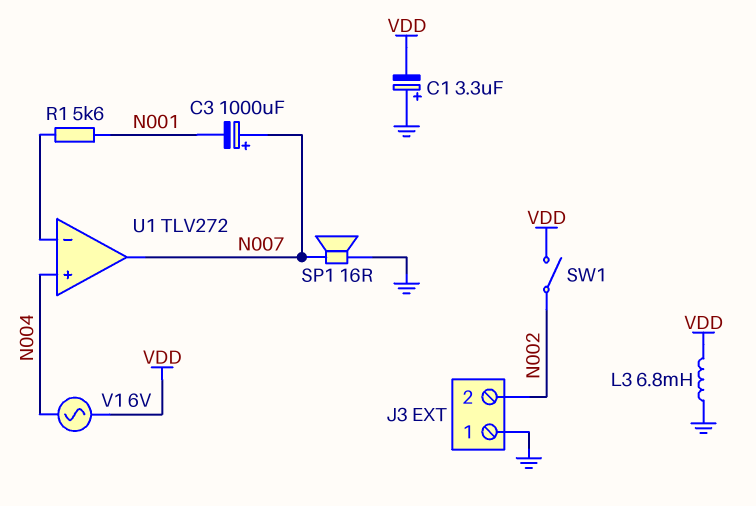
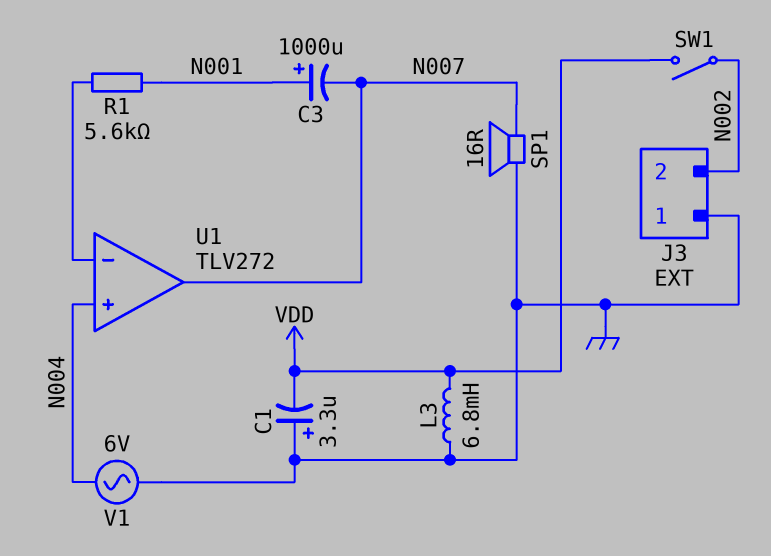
C3: 1000uF (plus N007, minus N001) -> 1000uF (plus N001, minus N007)
V1: AC 6V (N004, VDD) -> AC 6V (GND, N004)

